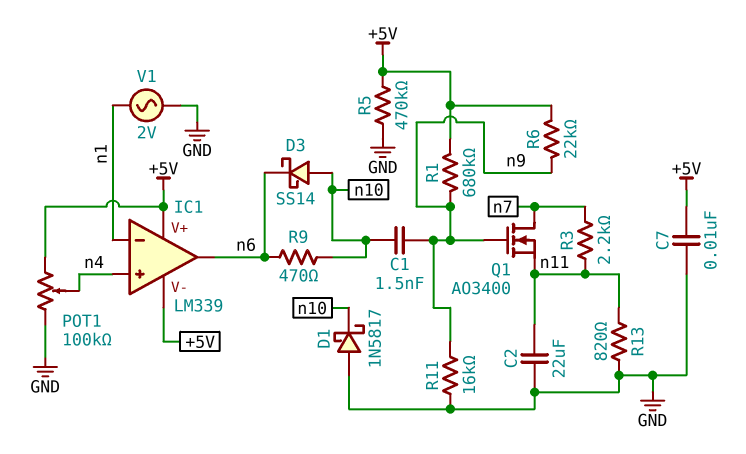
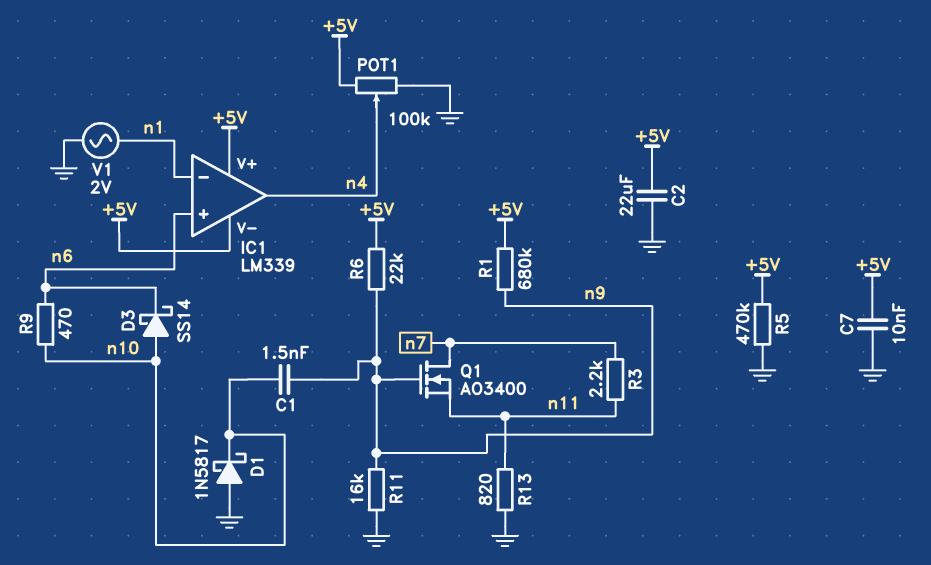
C2: 22uF (GND, n11) -> 22uF (+5V, GND)
IC1 pin in+: n4 -> n6
IC1 pin out: n6 -> n4

